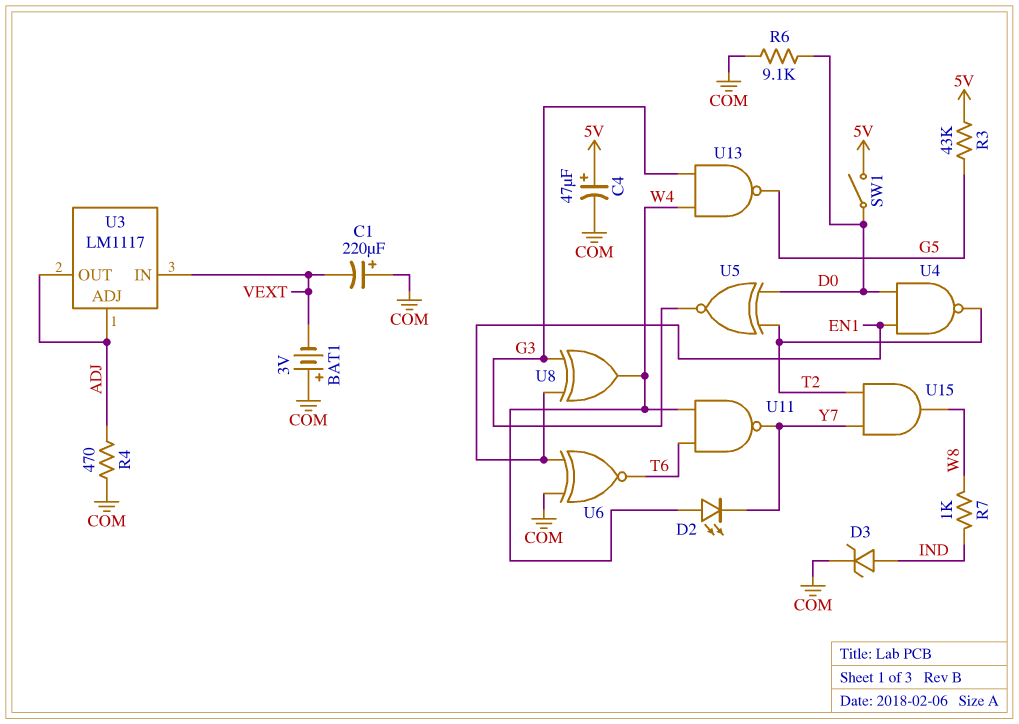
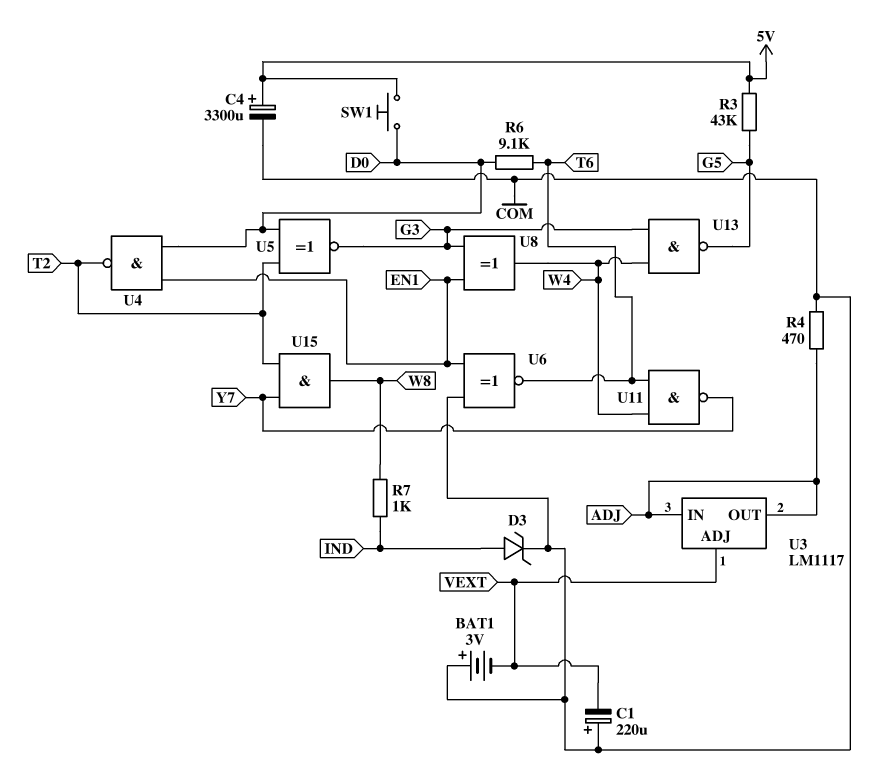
C4: 47uF (plus 5V, minus COM) -> 3300uF (plus 5V, minus COM)
D2: LED (A W4, K Y7) -> none
R6: 9.1k (COM, D0) -> 9.1k (D0, T6)
SW1: switch (5V, D0) -> button (5V, D0)
U3 pin ADJ: ADJ -> VEXT
U3 pin IN: VEXT -> ADJ

